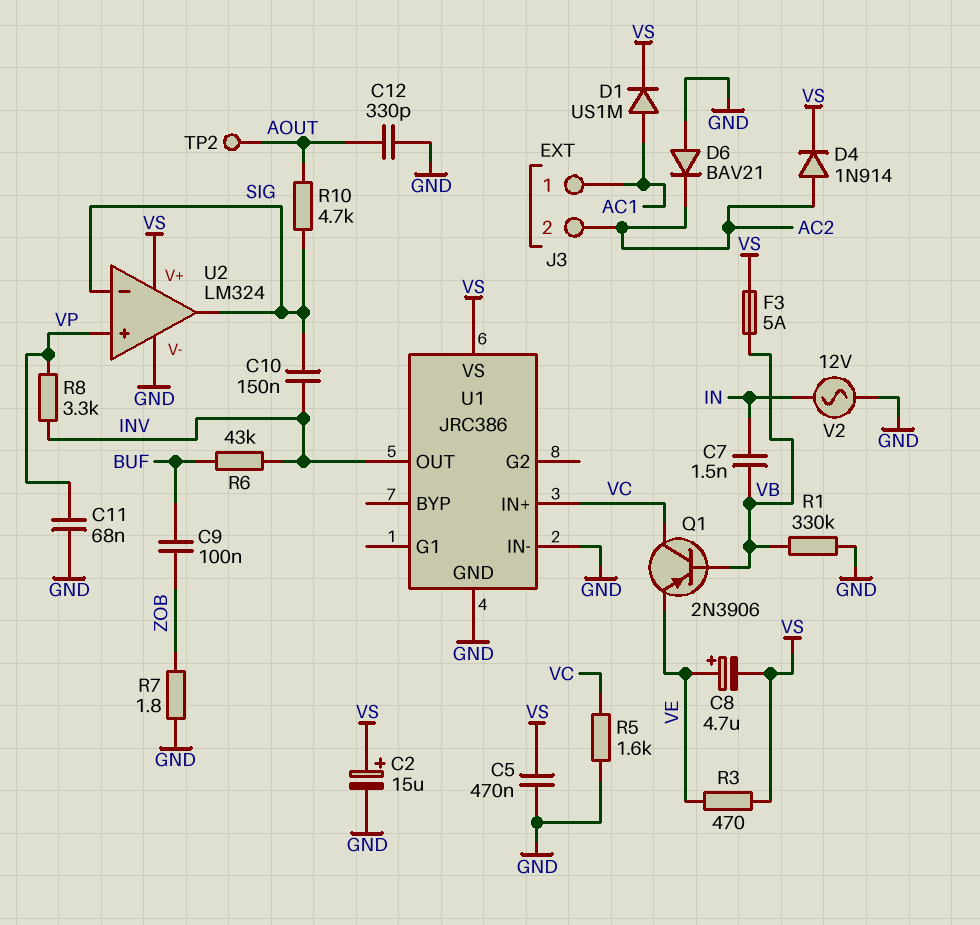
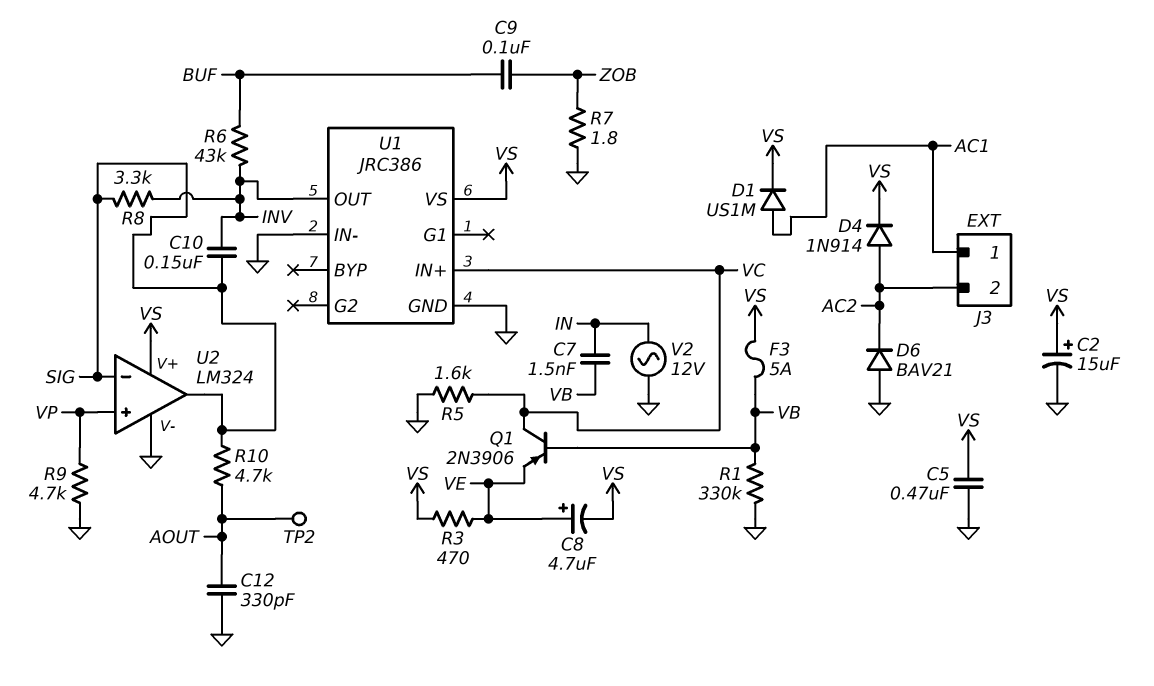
C11: 68nF (GND, VP) -> none
R8: 3.3k (INV, VP) -> 3.3k (INV, SIG)
R9: none -> 4.7k (GND, VP)

